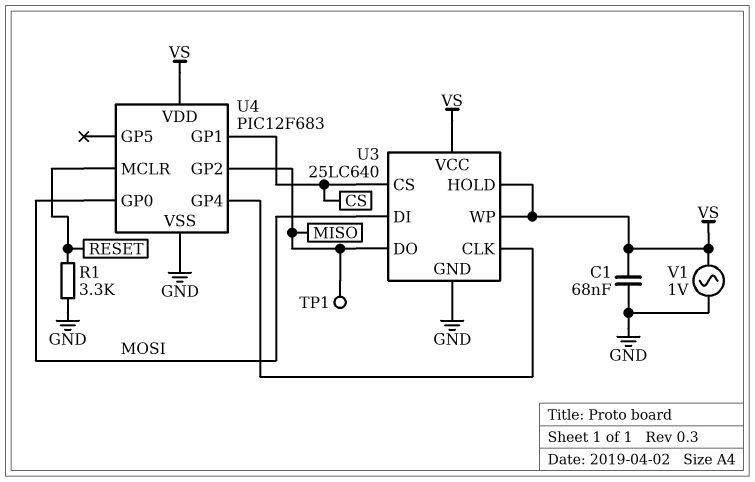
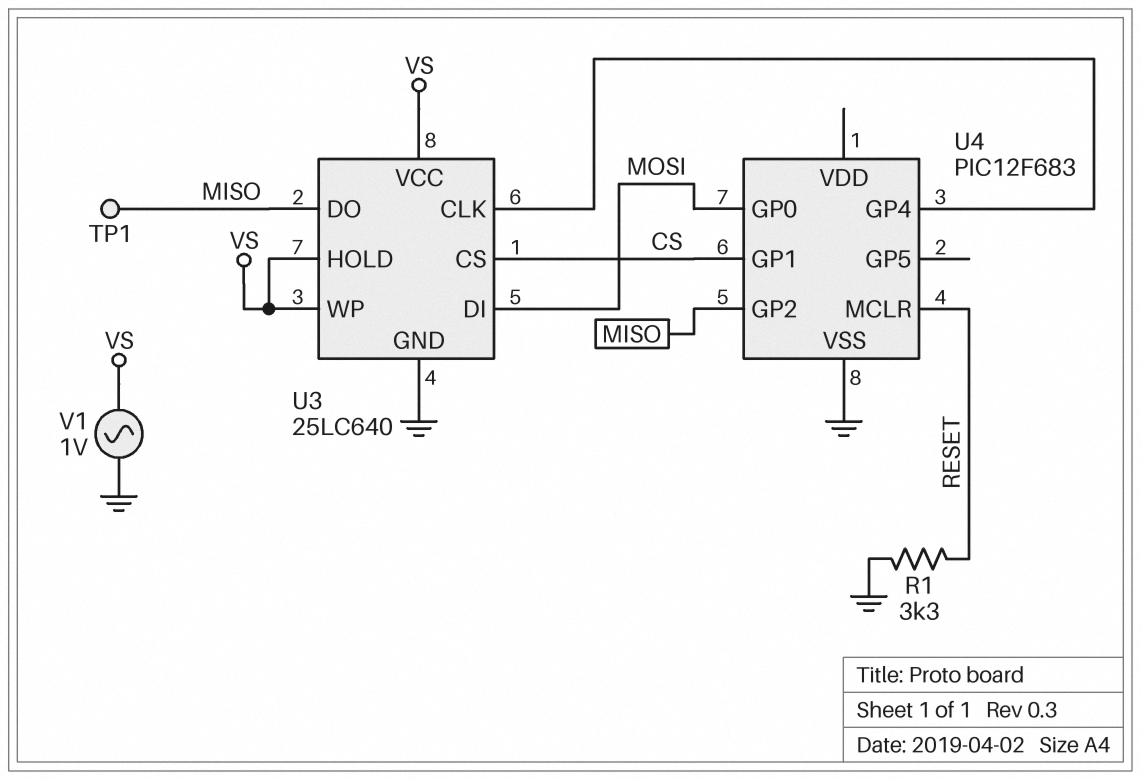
C1: 68nF (GND, VS) -> none
U4 pin VDD: VS -> none

